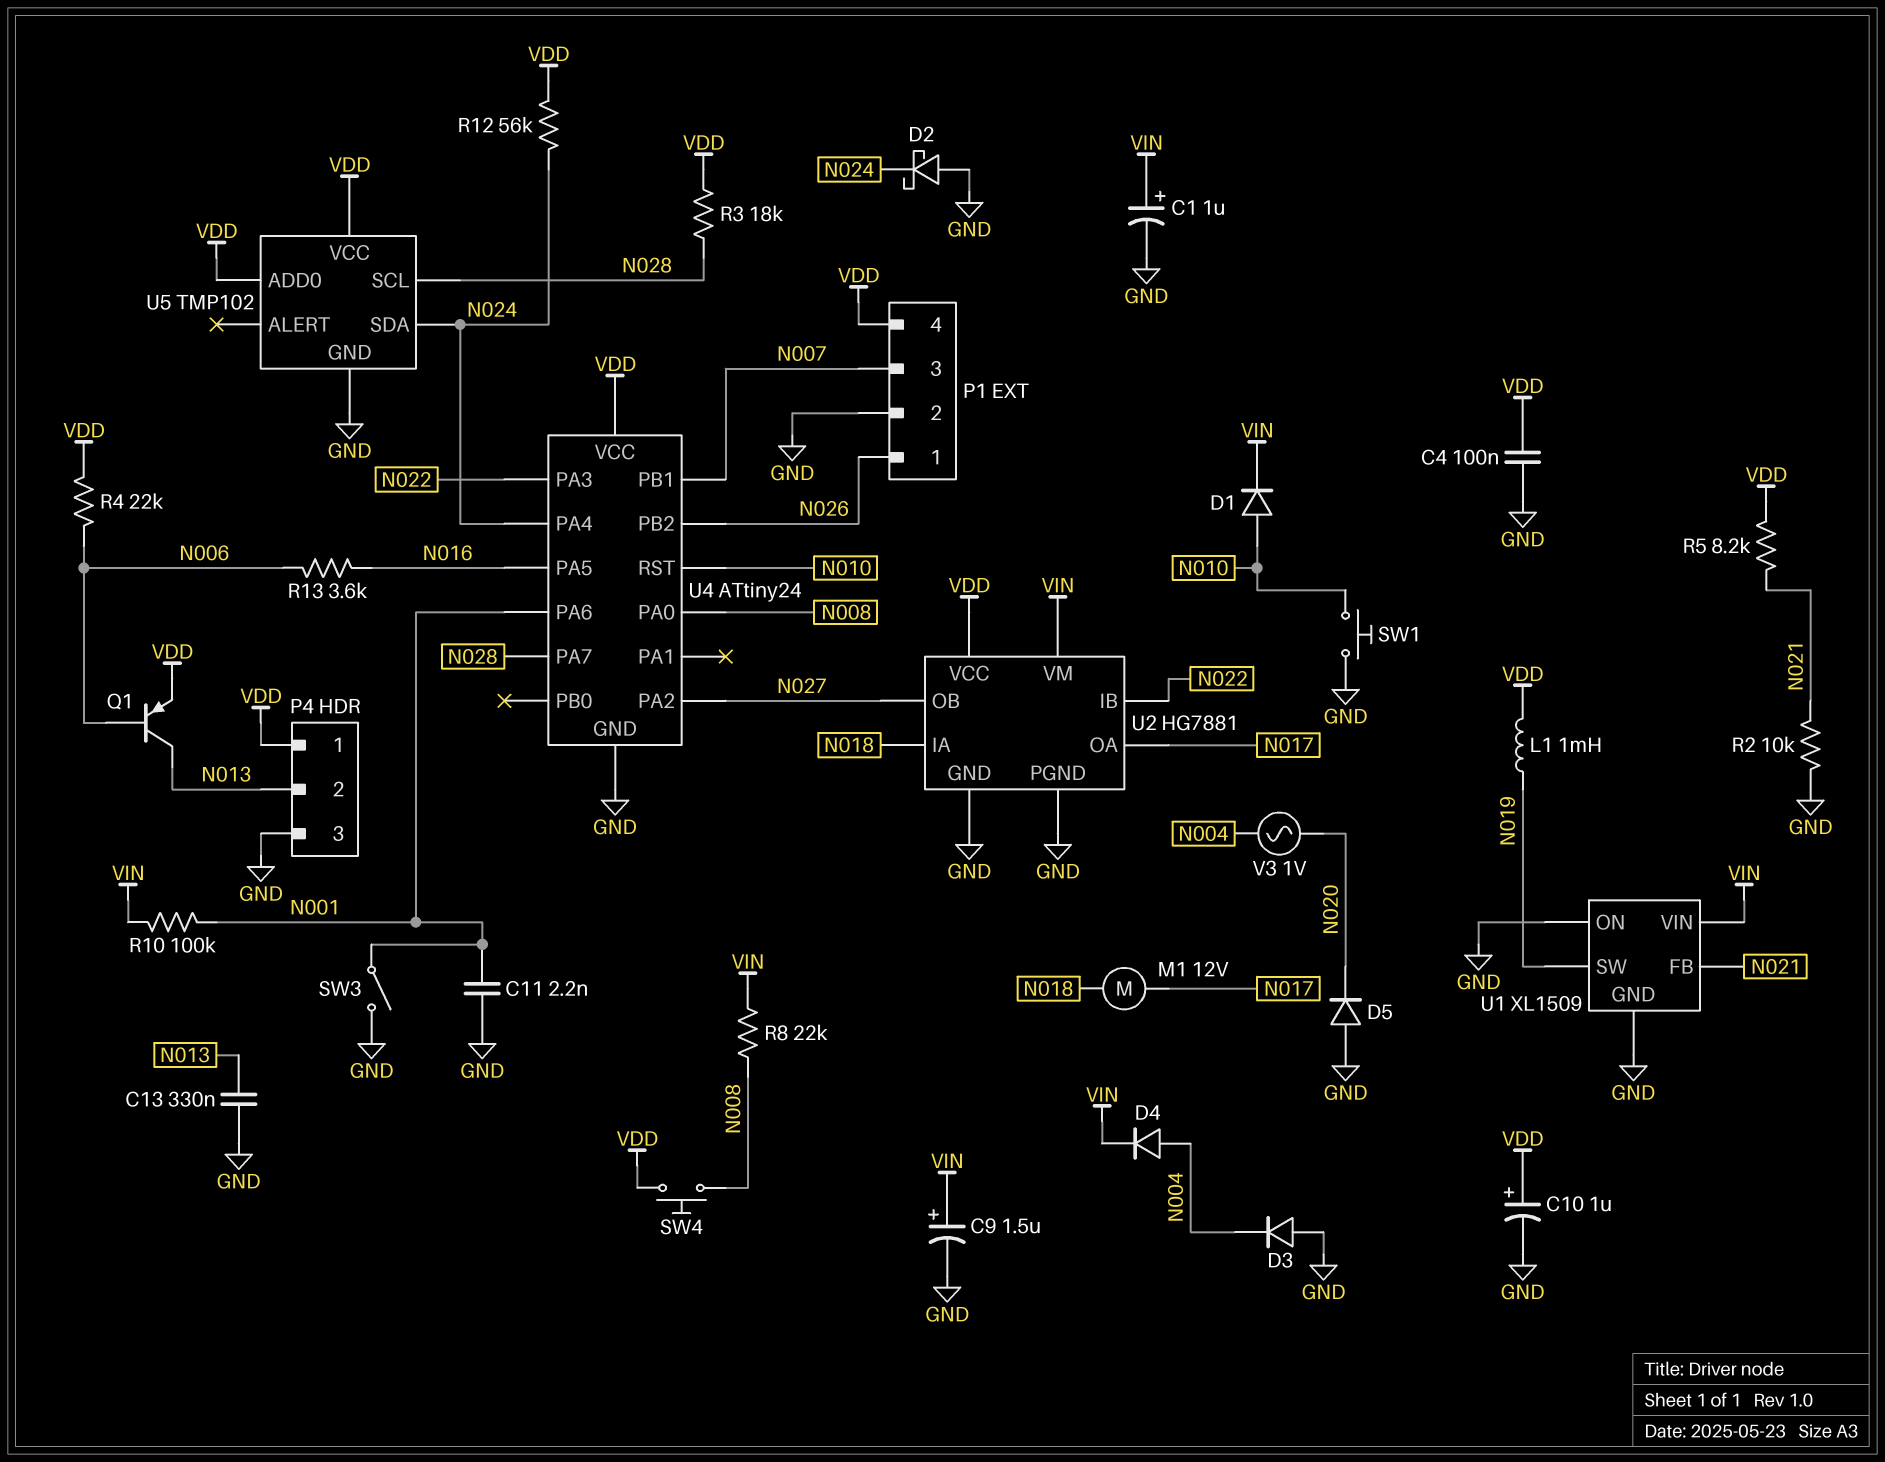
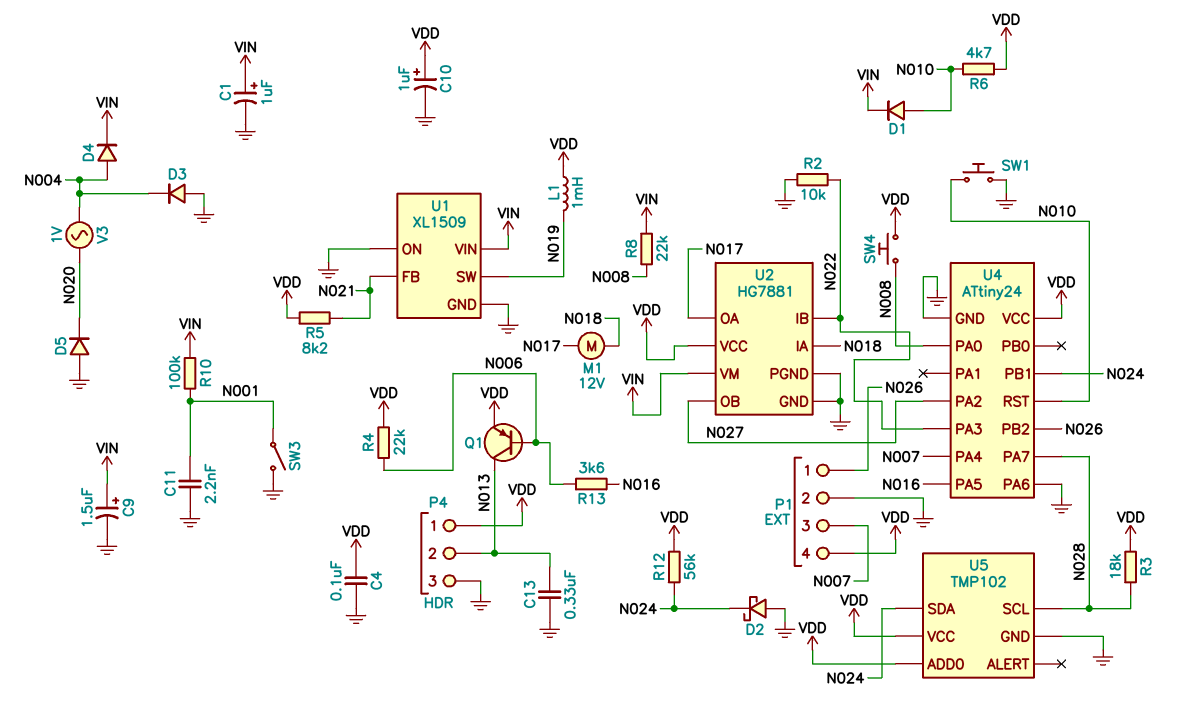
R2: 10k (GND, N021) -> 10k (GND, N022)
R6: none -> 4.7k (N010, VDD)
U4 pin PA4: N024 -> N007
U4 pin PA6: N001 -> GND
U4 pin PB1: N007 -> N024

